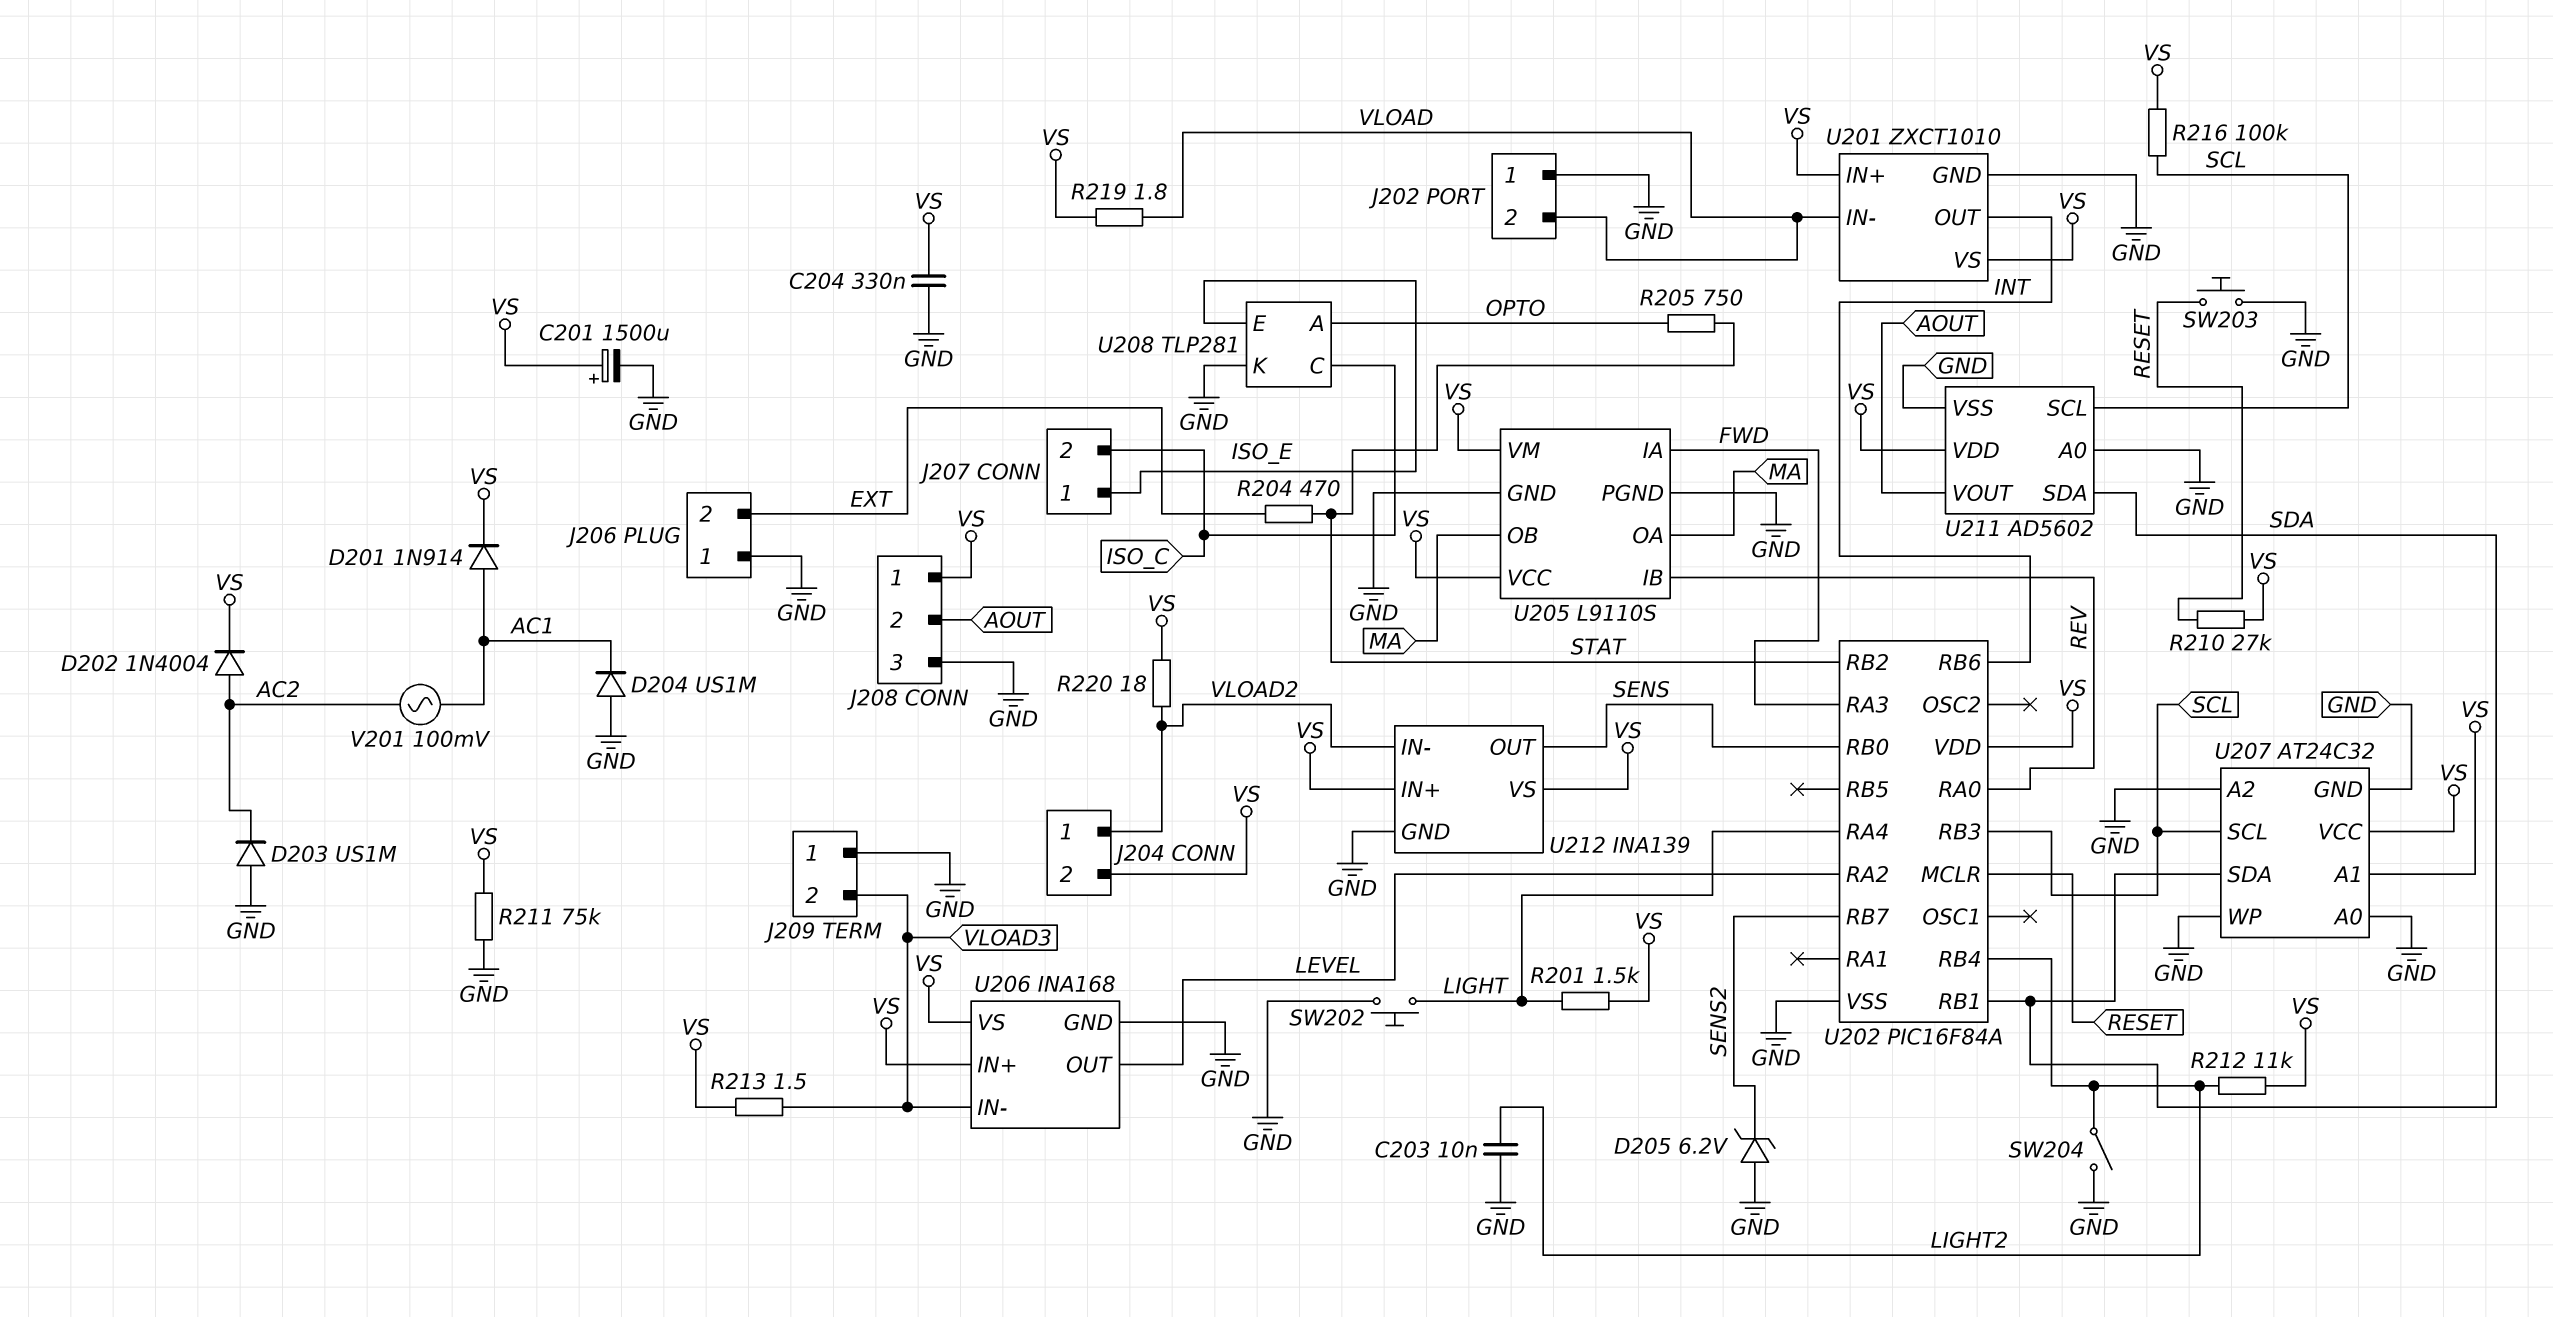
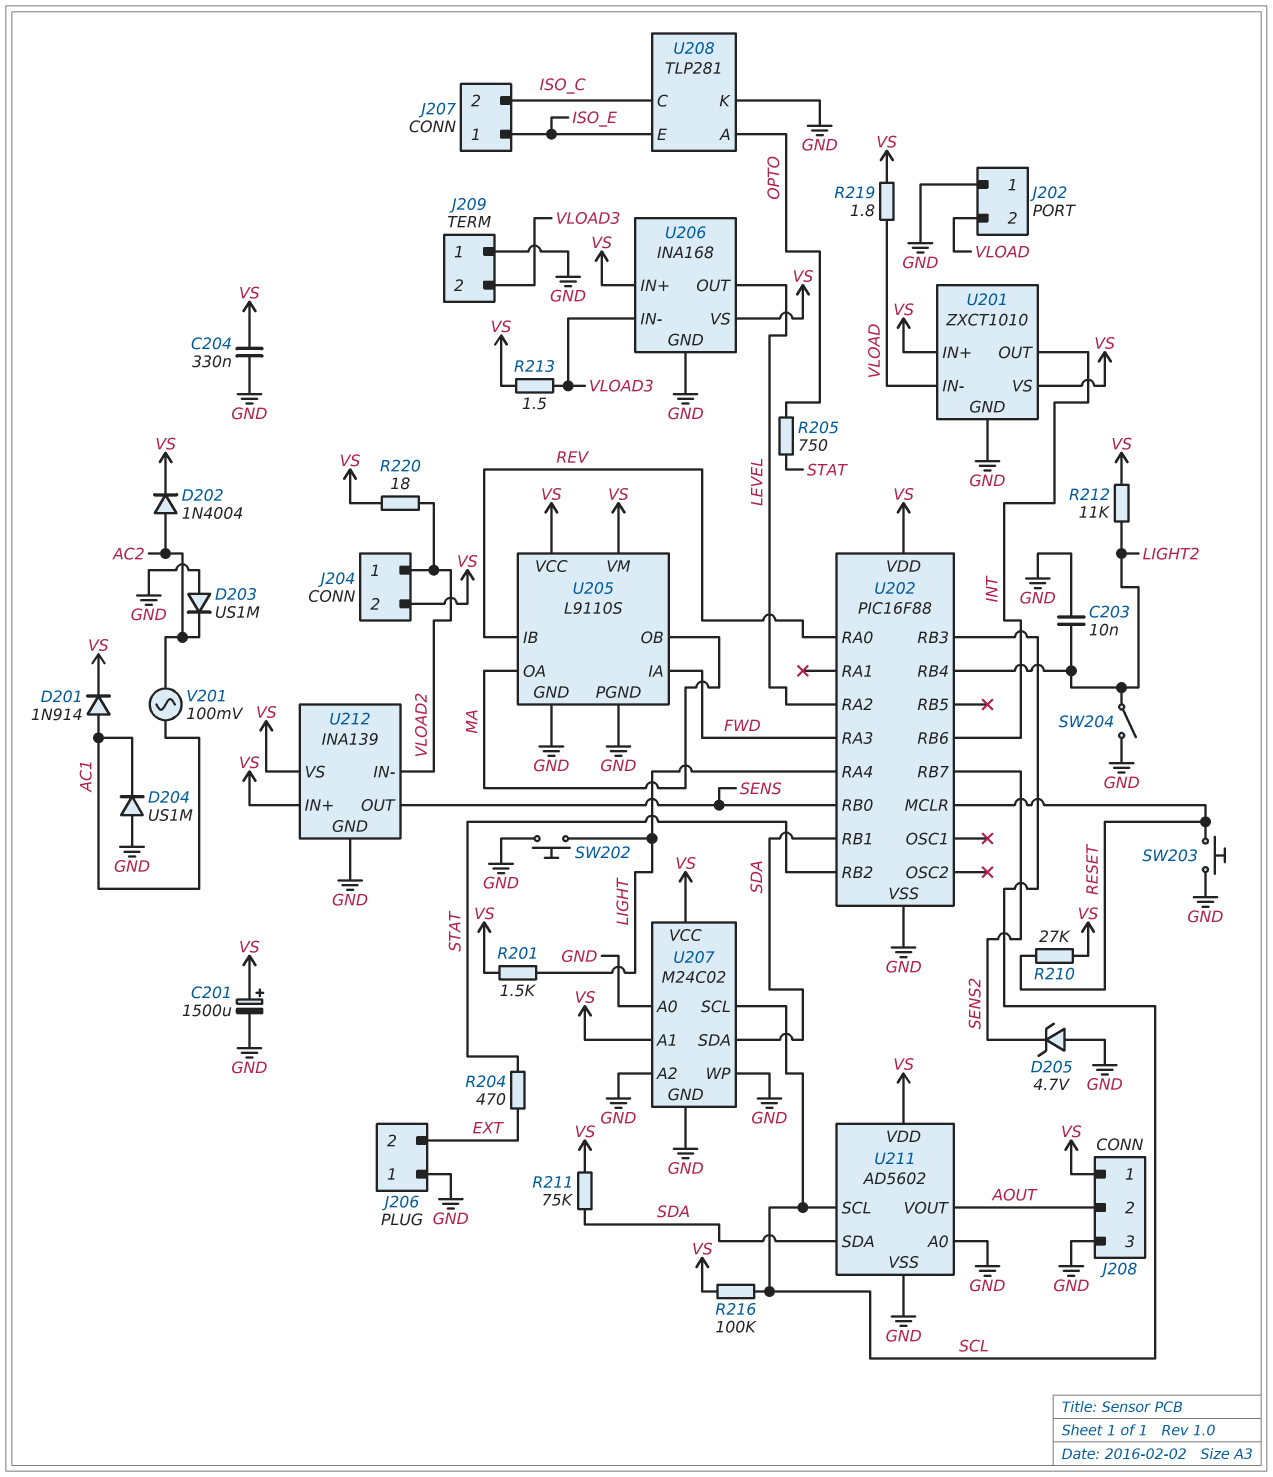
D205: zener 6.2V (A GND, K SENS2) -> zener 4.7V (A GND, K SENS2)
R211: 75k (GND, VS) -> 75k (SDA, VS)
U202: PIC16F84A -> PIC16F88
U207: AT24C32 -> M24C02

